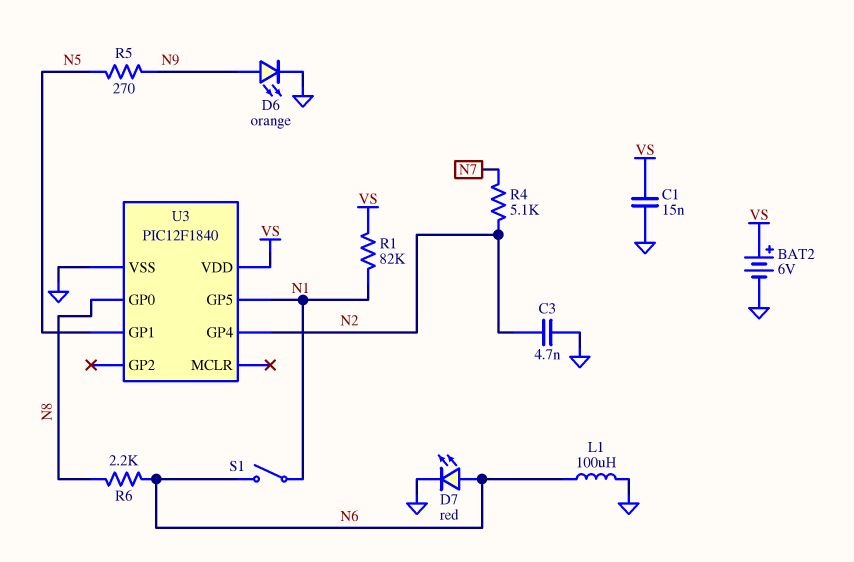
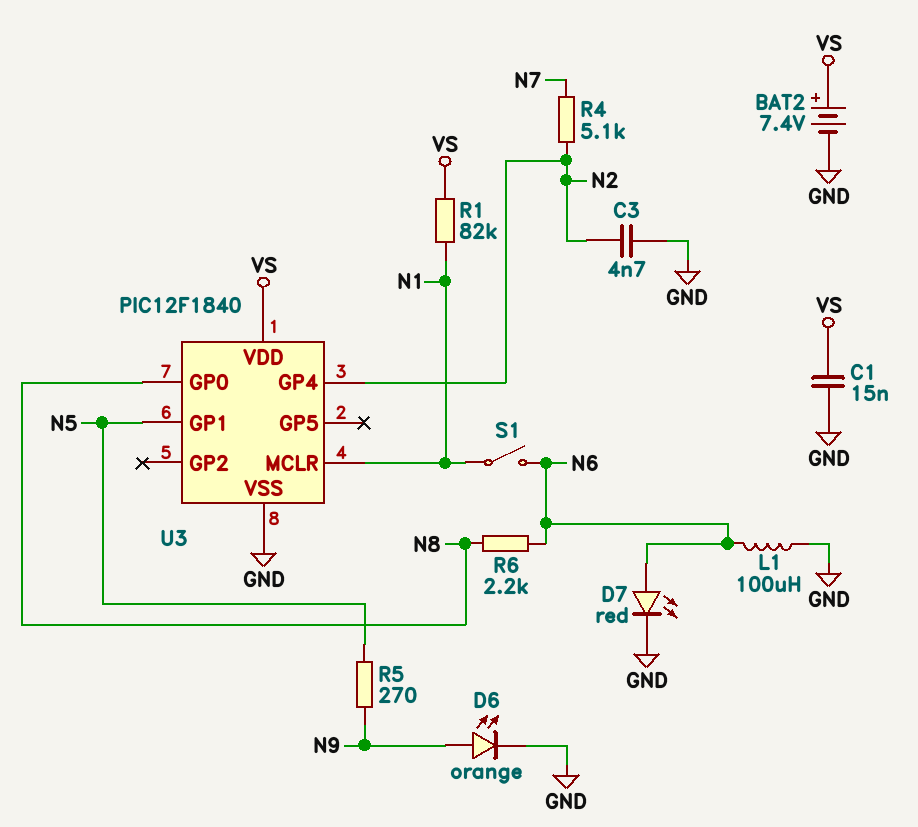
BAT2: 6V (plus VS, minus GND) -> 7.4V (plus VS, minus GND)
U3 pin GP5: N1 -> none
U3 pin MCLR: none -> N1

